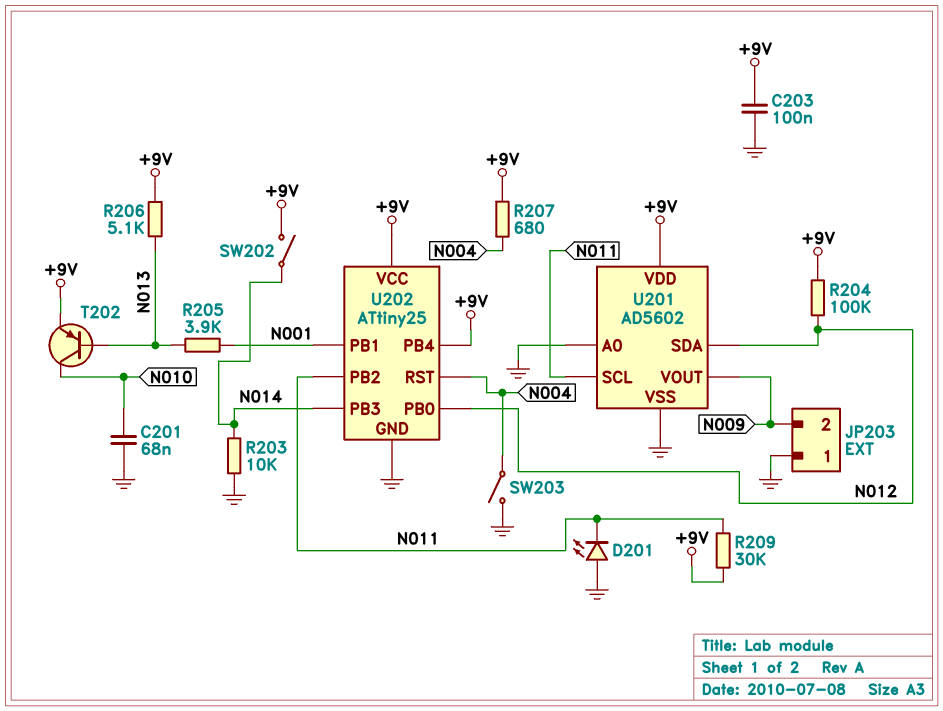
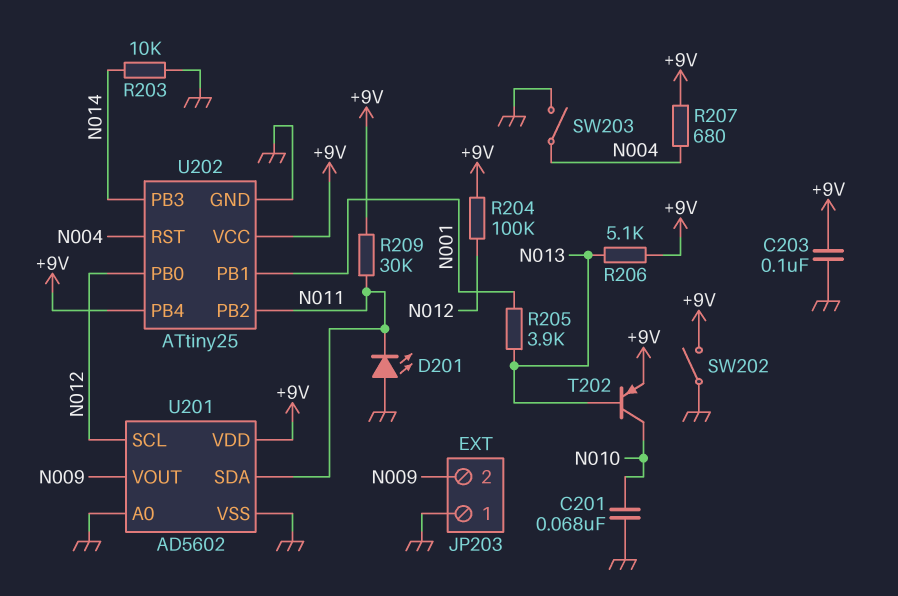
SW202: switch (+9V, N014) -> switch (+9V, GND)
U201 pin SCL: N011 -> N012
U201 pin SDA: N012 -> N011

